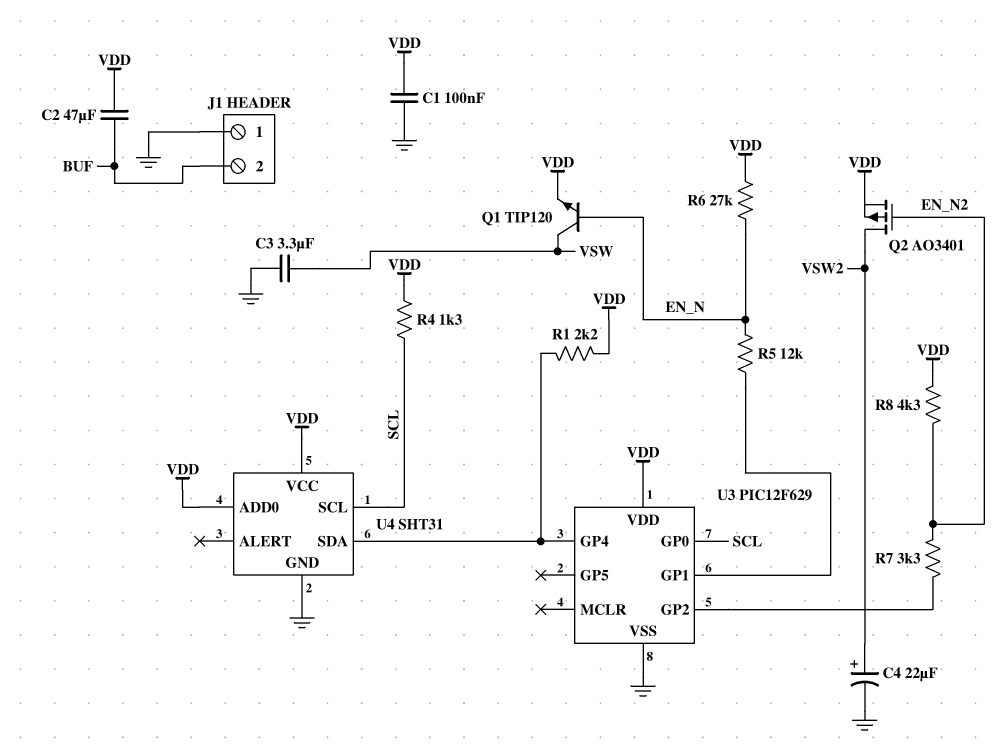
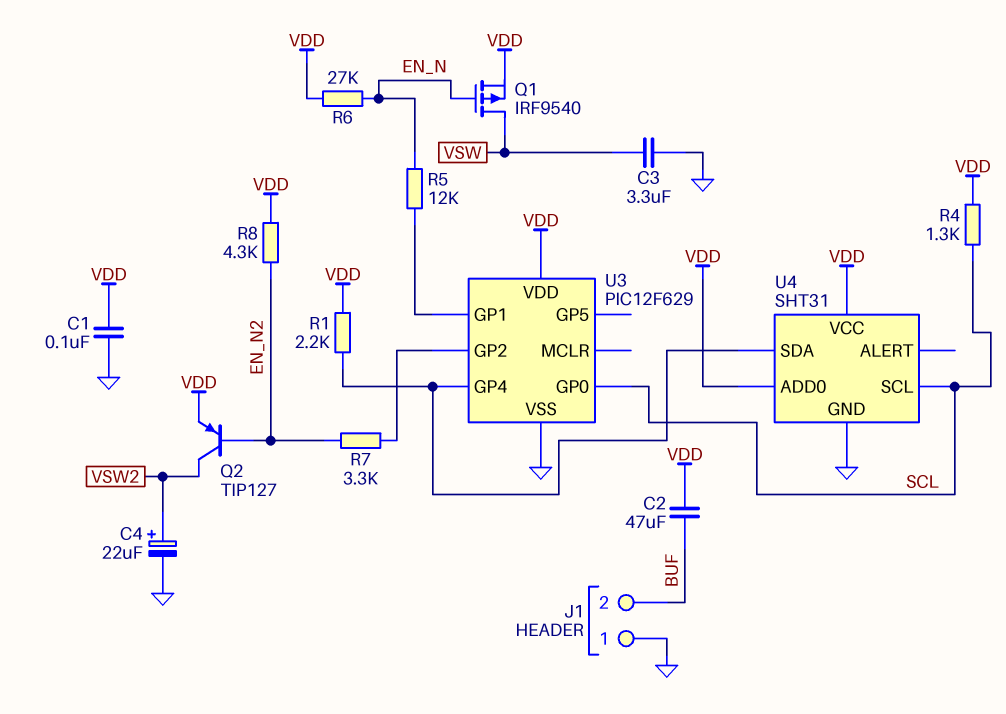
Q1: NPN TIP120 (B EN_N, C VSW, E VDD) -> PMOS IRF9540 (G EN_N, D VSW, S VDD)
Q2: PMOS AO3401 (G EN_N2, D VSW2, S VDD) -> PNP TIP127 (B EN_N2, C VSW2, E VDD)

